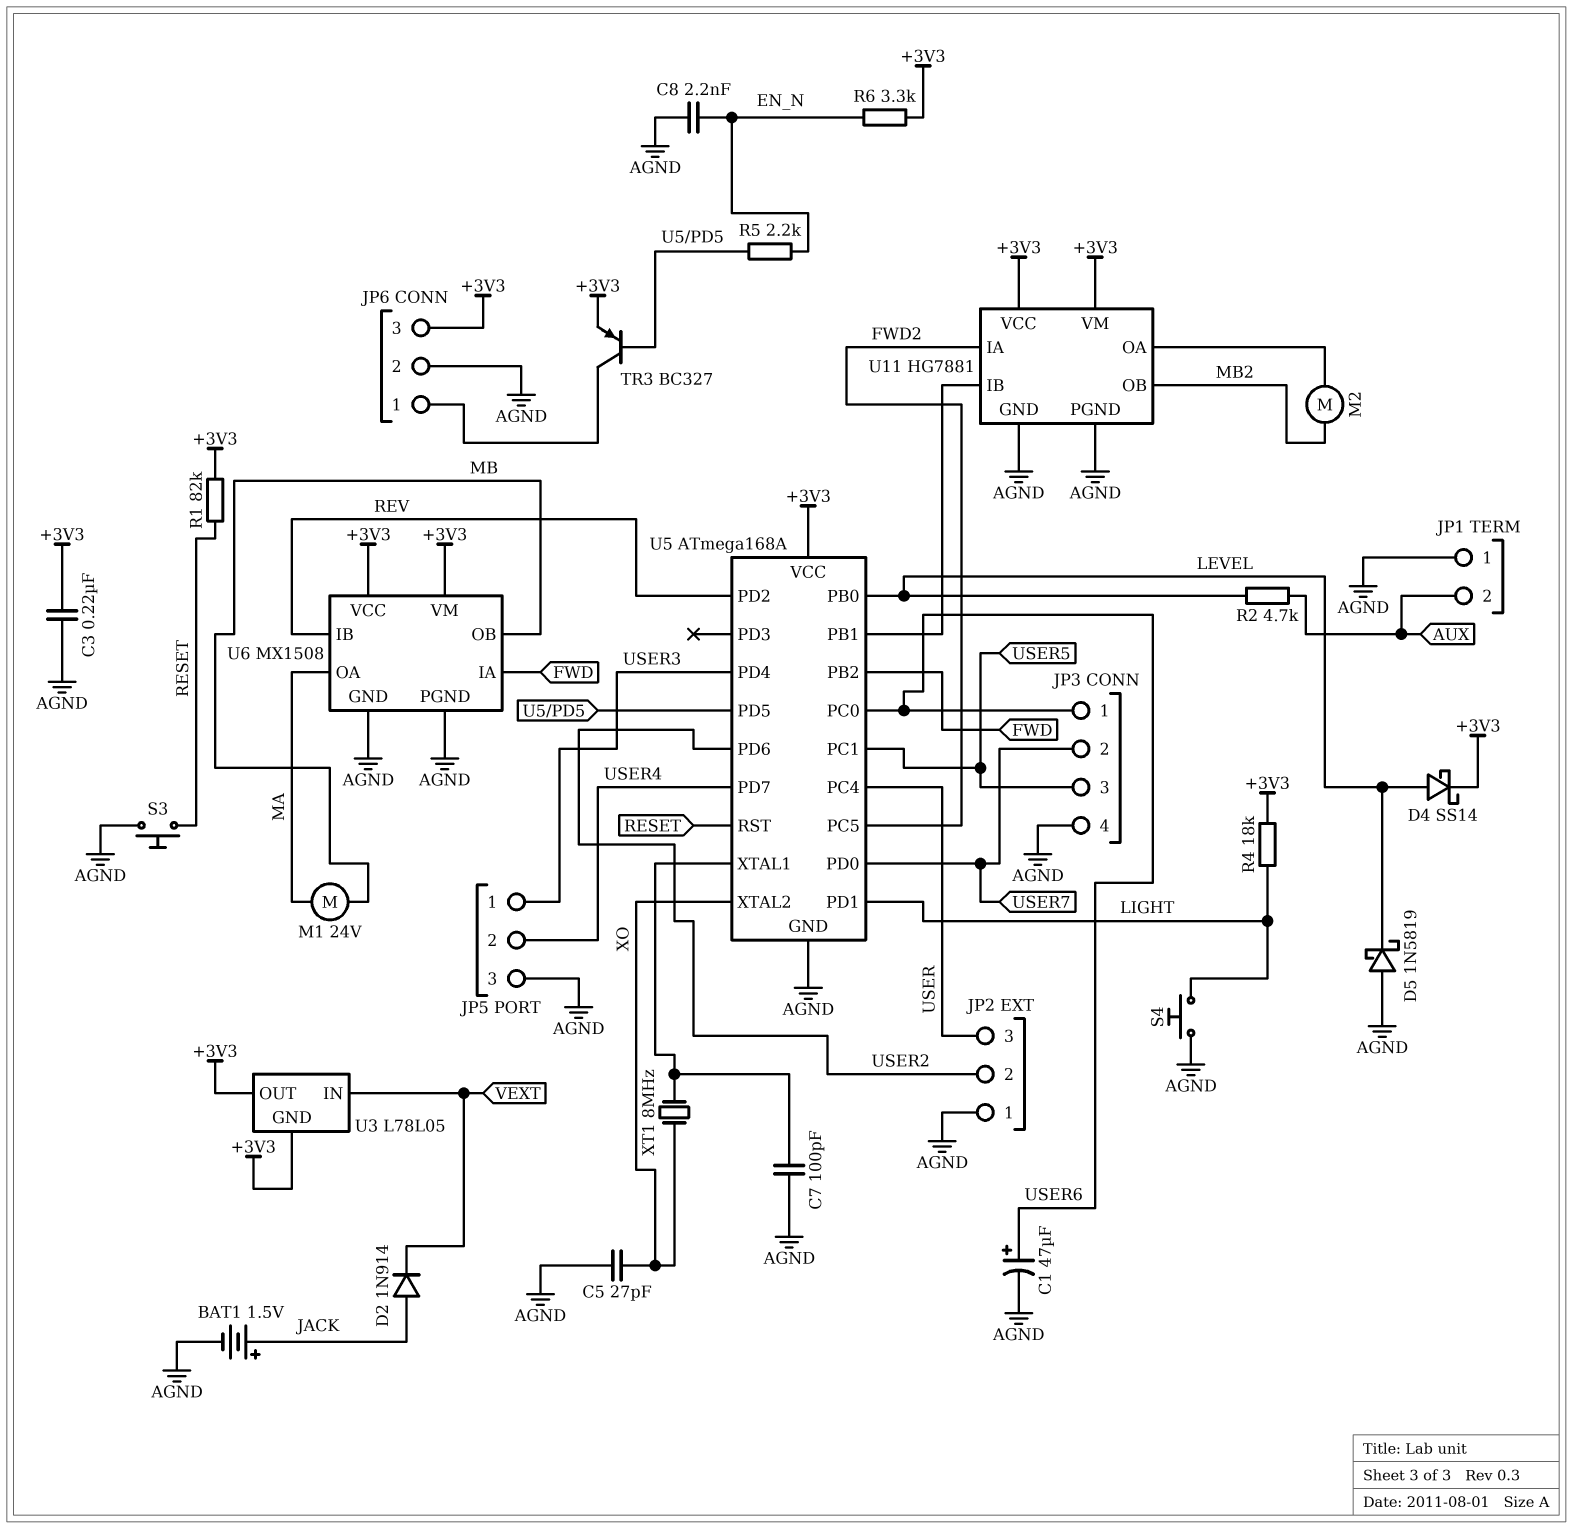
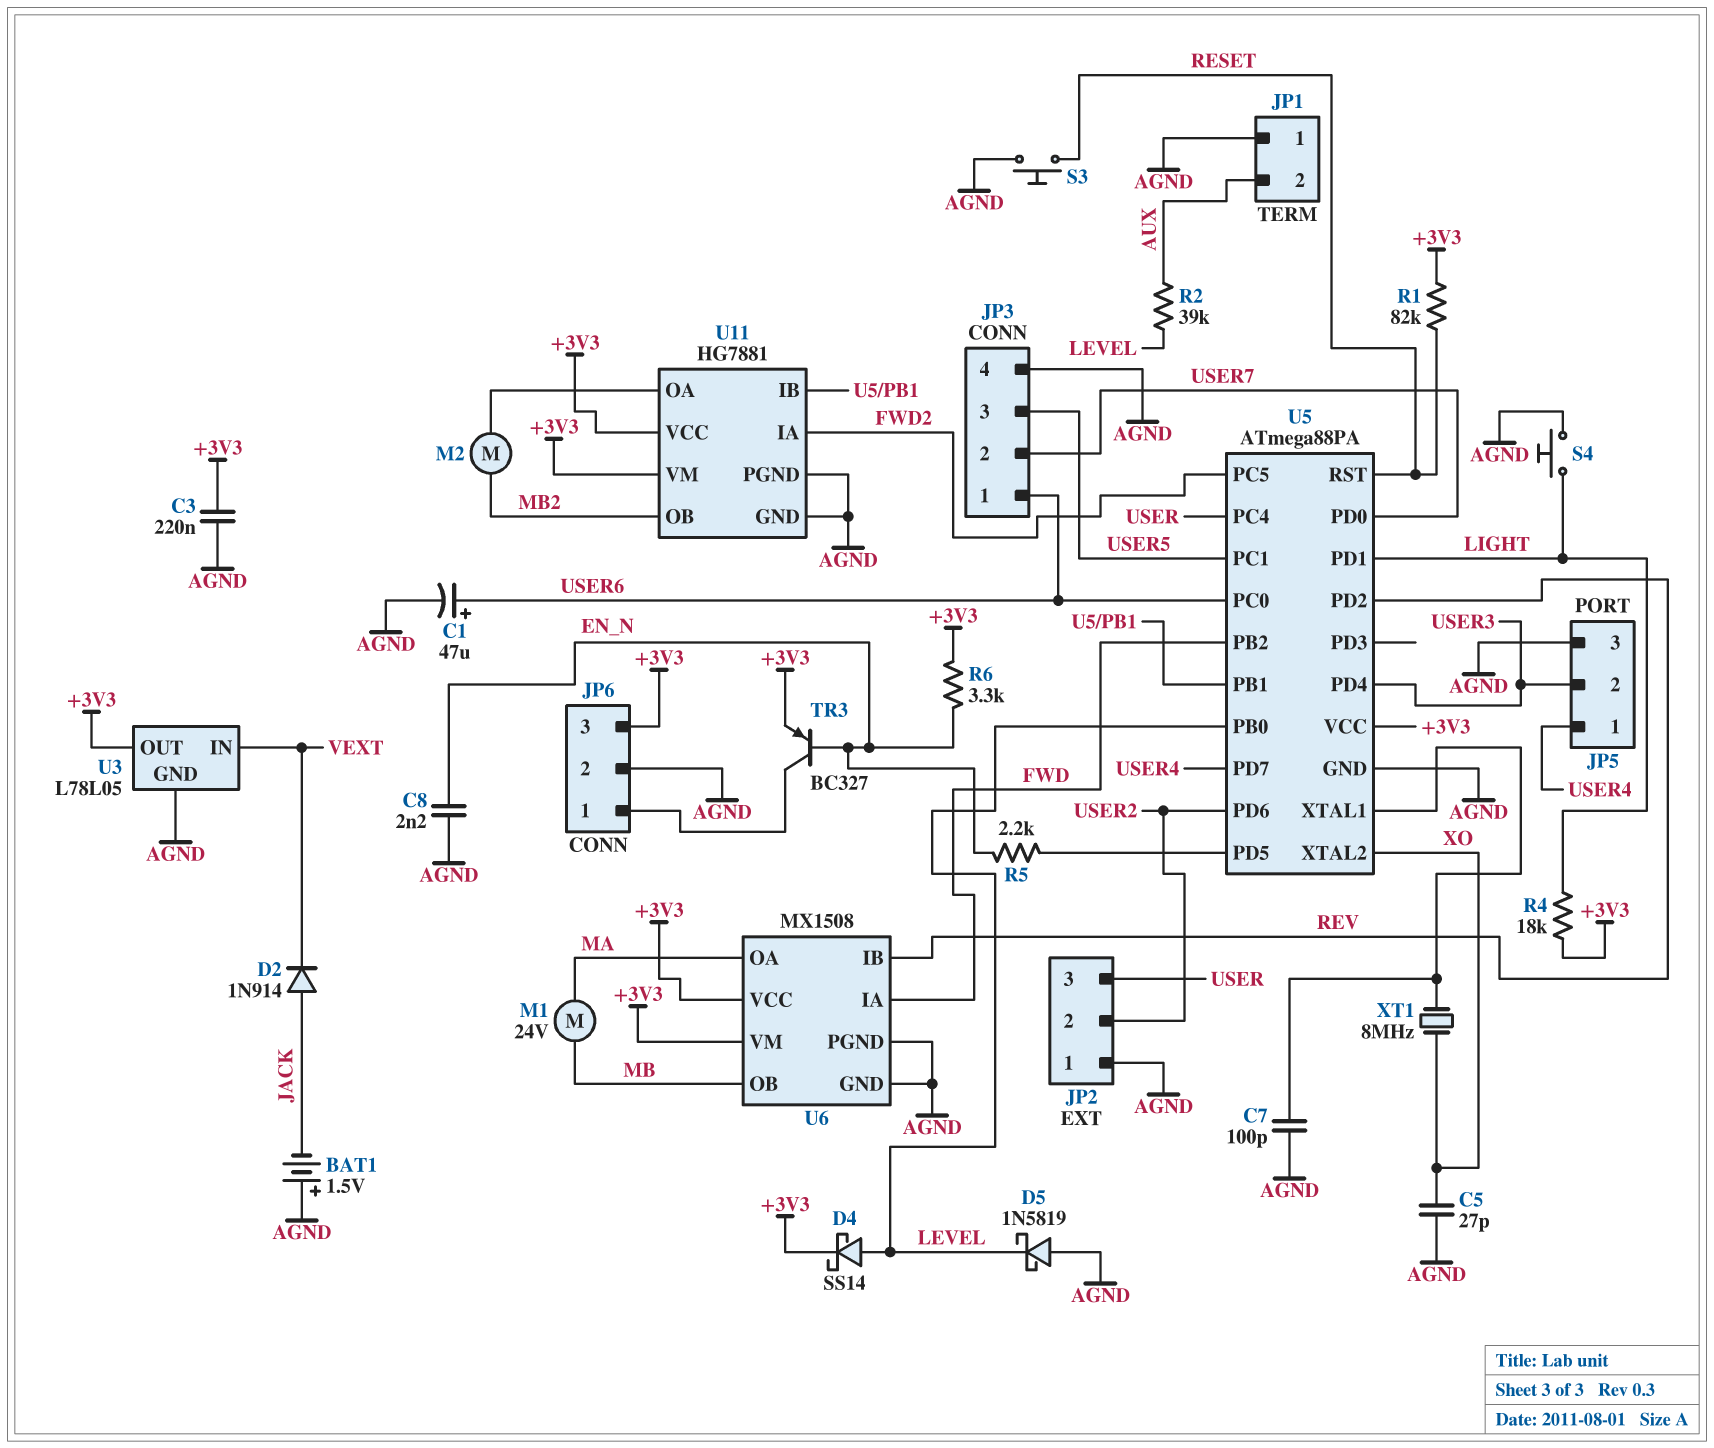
BAT1: 1.5V (plus JACK, minus AGND) -> 1.5V (plus AGND, minus JACK)
JP5 pin 1: USER3 -> USER4
JP5 pin 2: USER4 -> USER3
R2: 4.7k (AUX, LEVEL) -> 39k (AUX, LEVEL)
TR3: PNP BC327 (B U5/PD5, C JP6/1, E +3V3) -> PNP BC327 (B EN_N, C JP6/1, E +3V3)
U3 pin GND: +3V3 -> AGND
U5: ATmega168A -> ATmega88PA

